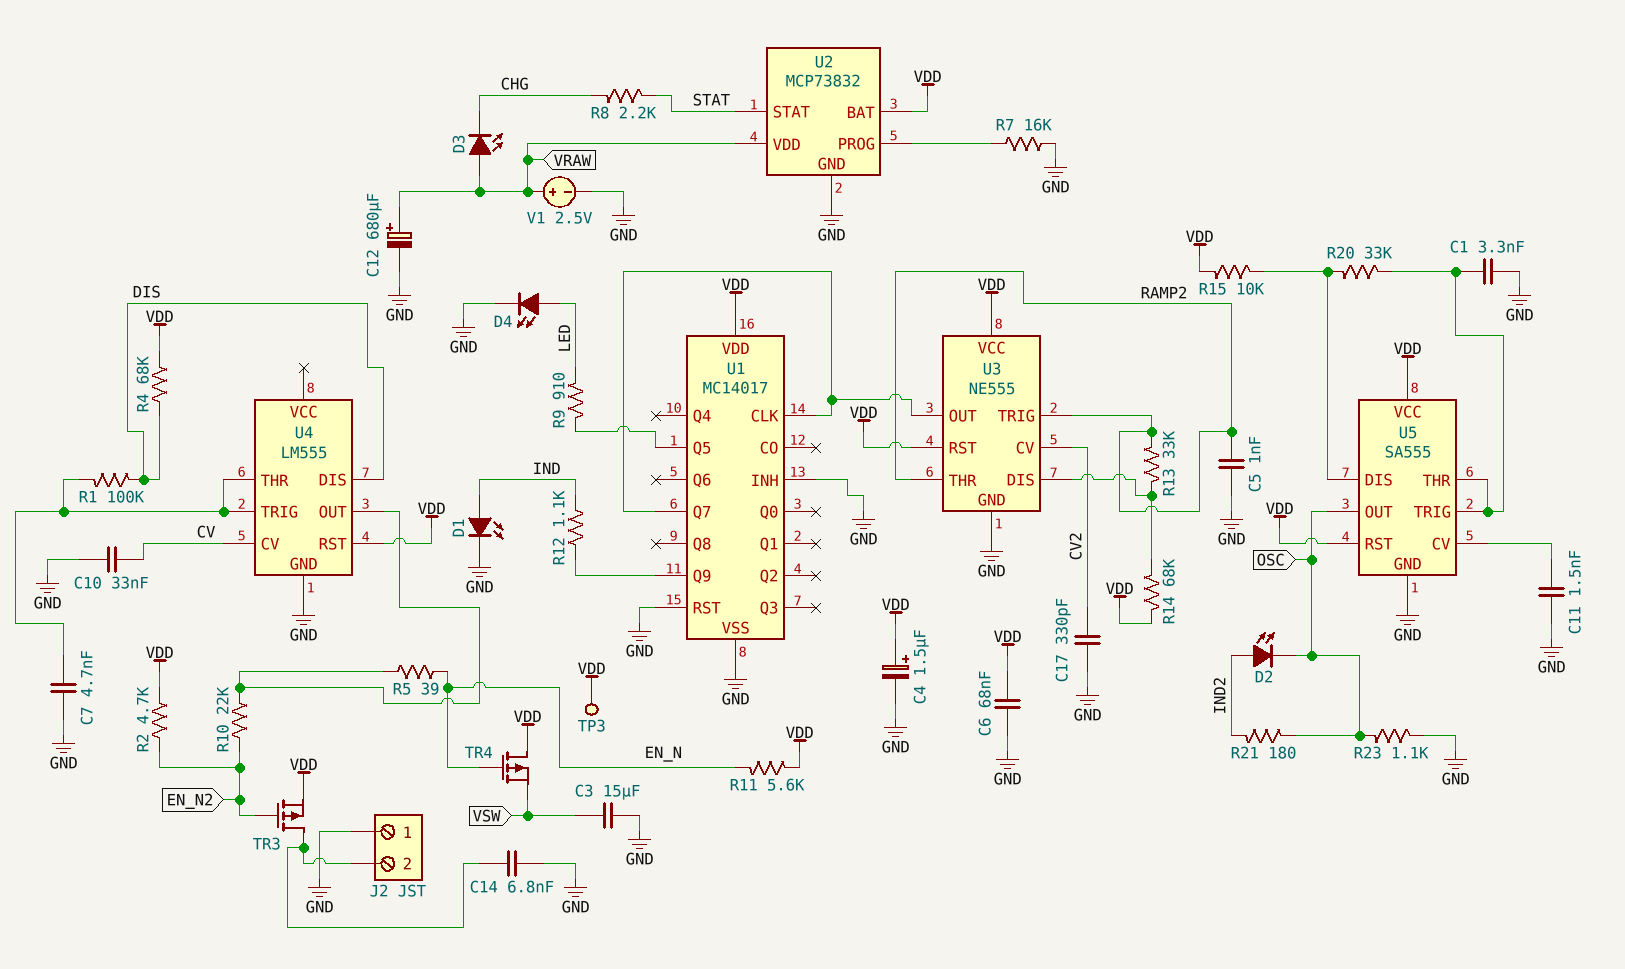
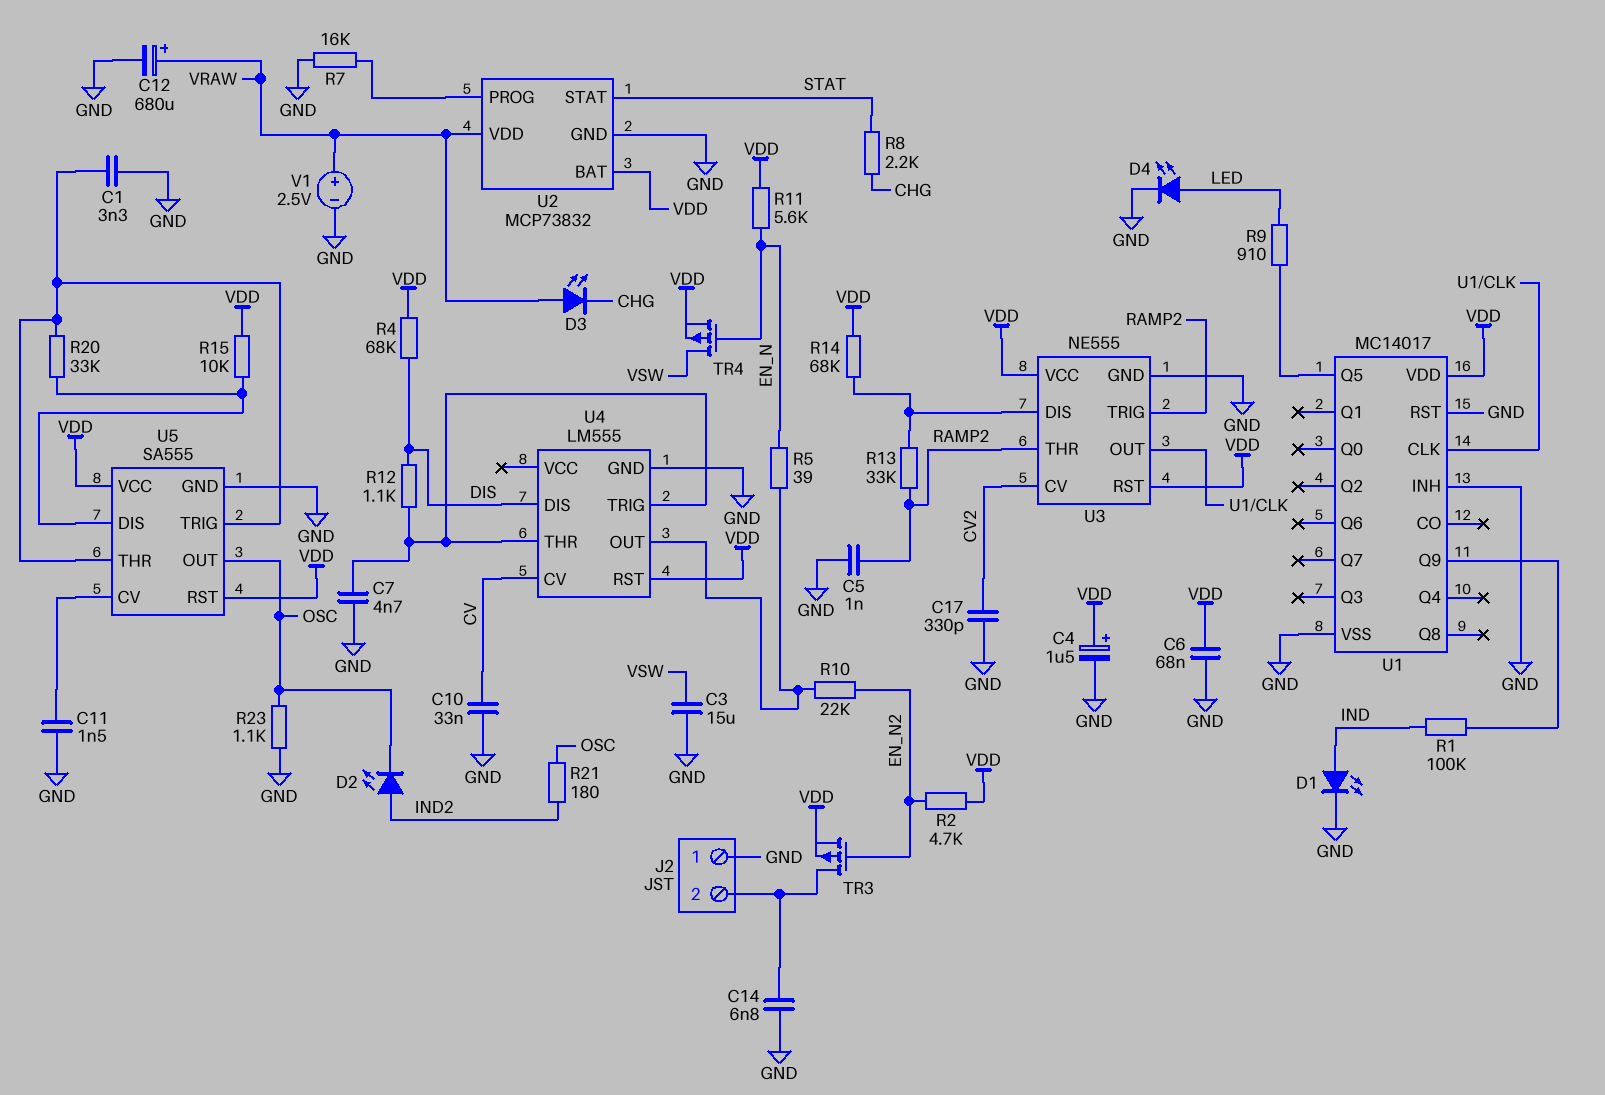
R1: 100k (DIS, U4/THR) -> 100k (IND, U1/Q9)
R12: 1.1k (IND, U1/Q9) -> 1.1k (DIS, U4/THR)
TP3: test point (VDD) -> none
TR4: PMOS (G EN_N, D VDD, S VSW) -> PMOS (G EN_N, D VSW, S VDD)
U1 pin Q7: U1/CLK -> none

